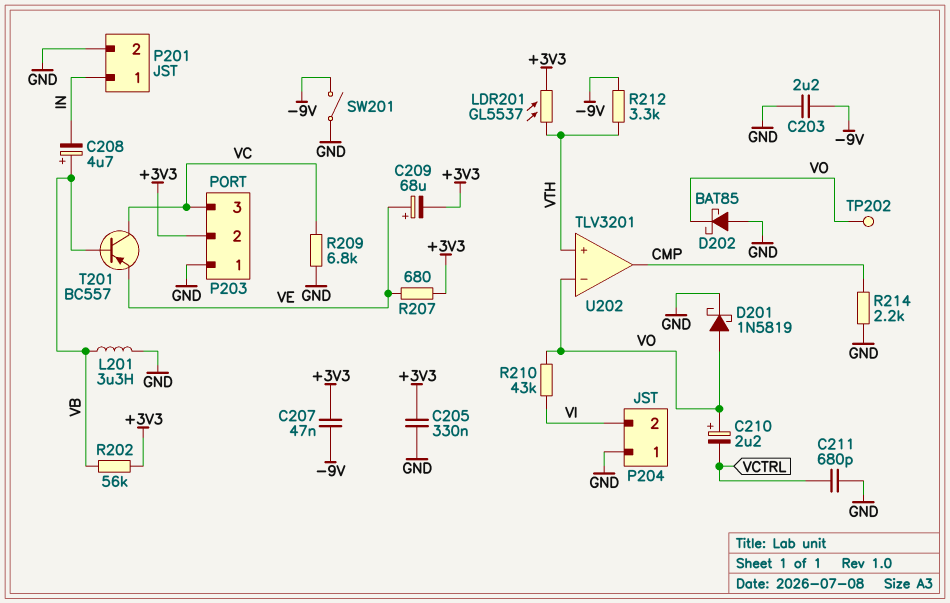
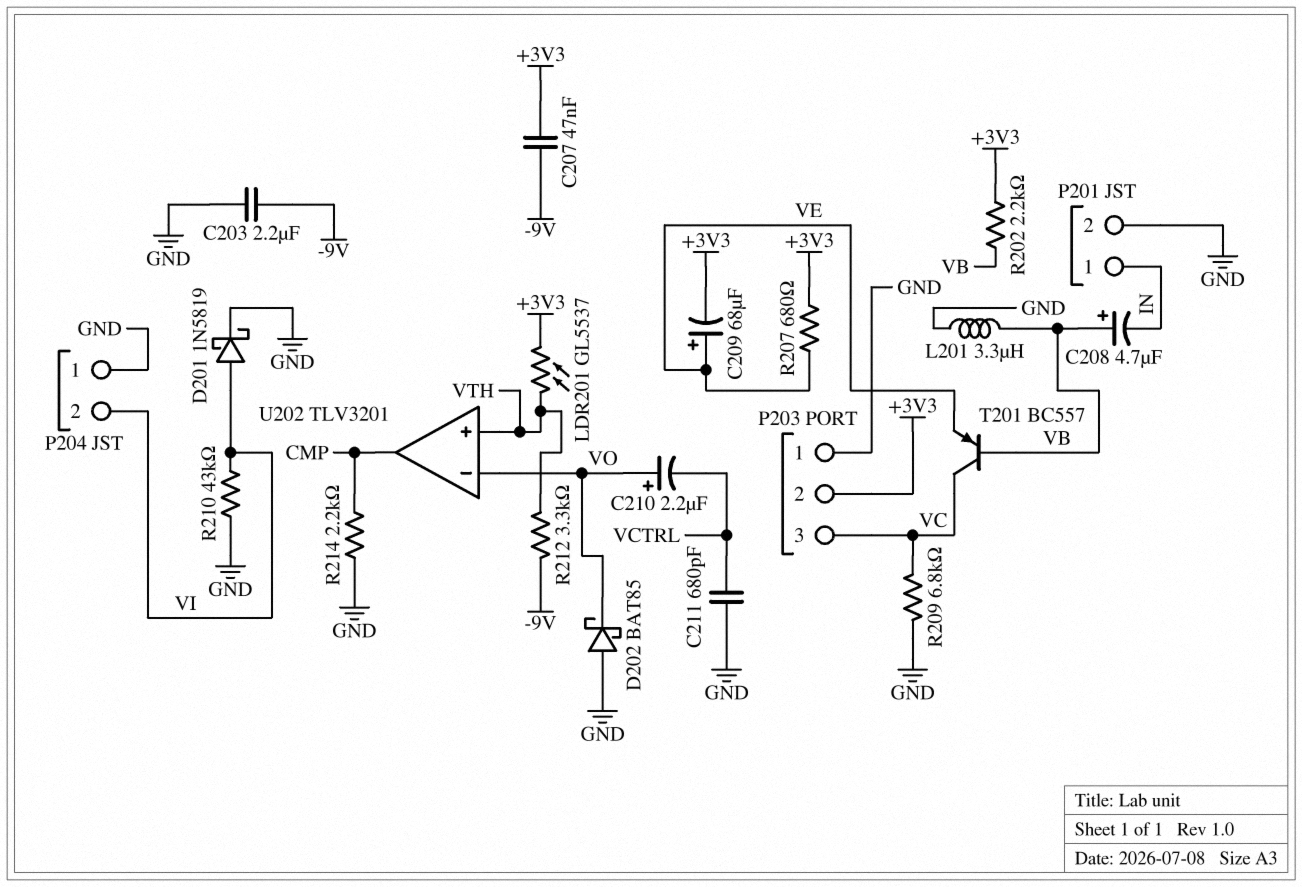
C205: 330nF (+3V3, GND) -> none
D201: schottky 1N5819 (A VO, K GND) -> schottky 1N5819 (A VI, K GND)
R202: 56k (+3V3, VB) -> 2.2k (+3V3, VB)
R210: 43k (VI, VO) -> 43k (GND, VI)
SW201: switch (-9V, GND) -> none
TP202: test point (VO) -> none

